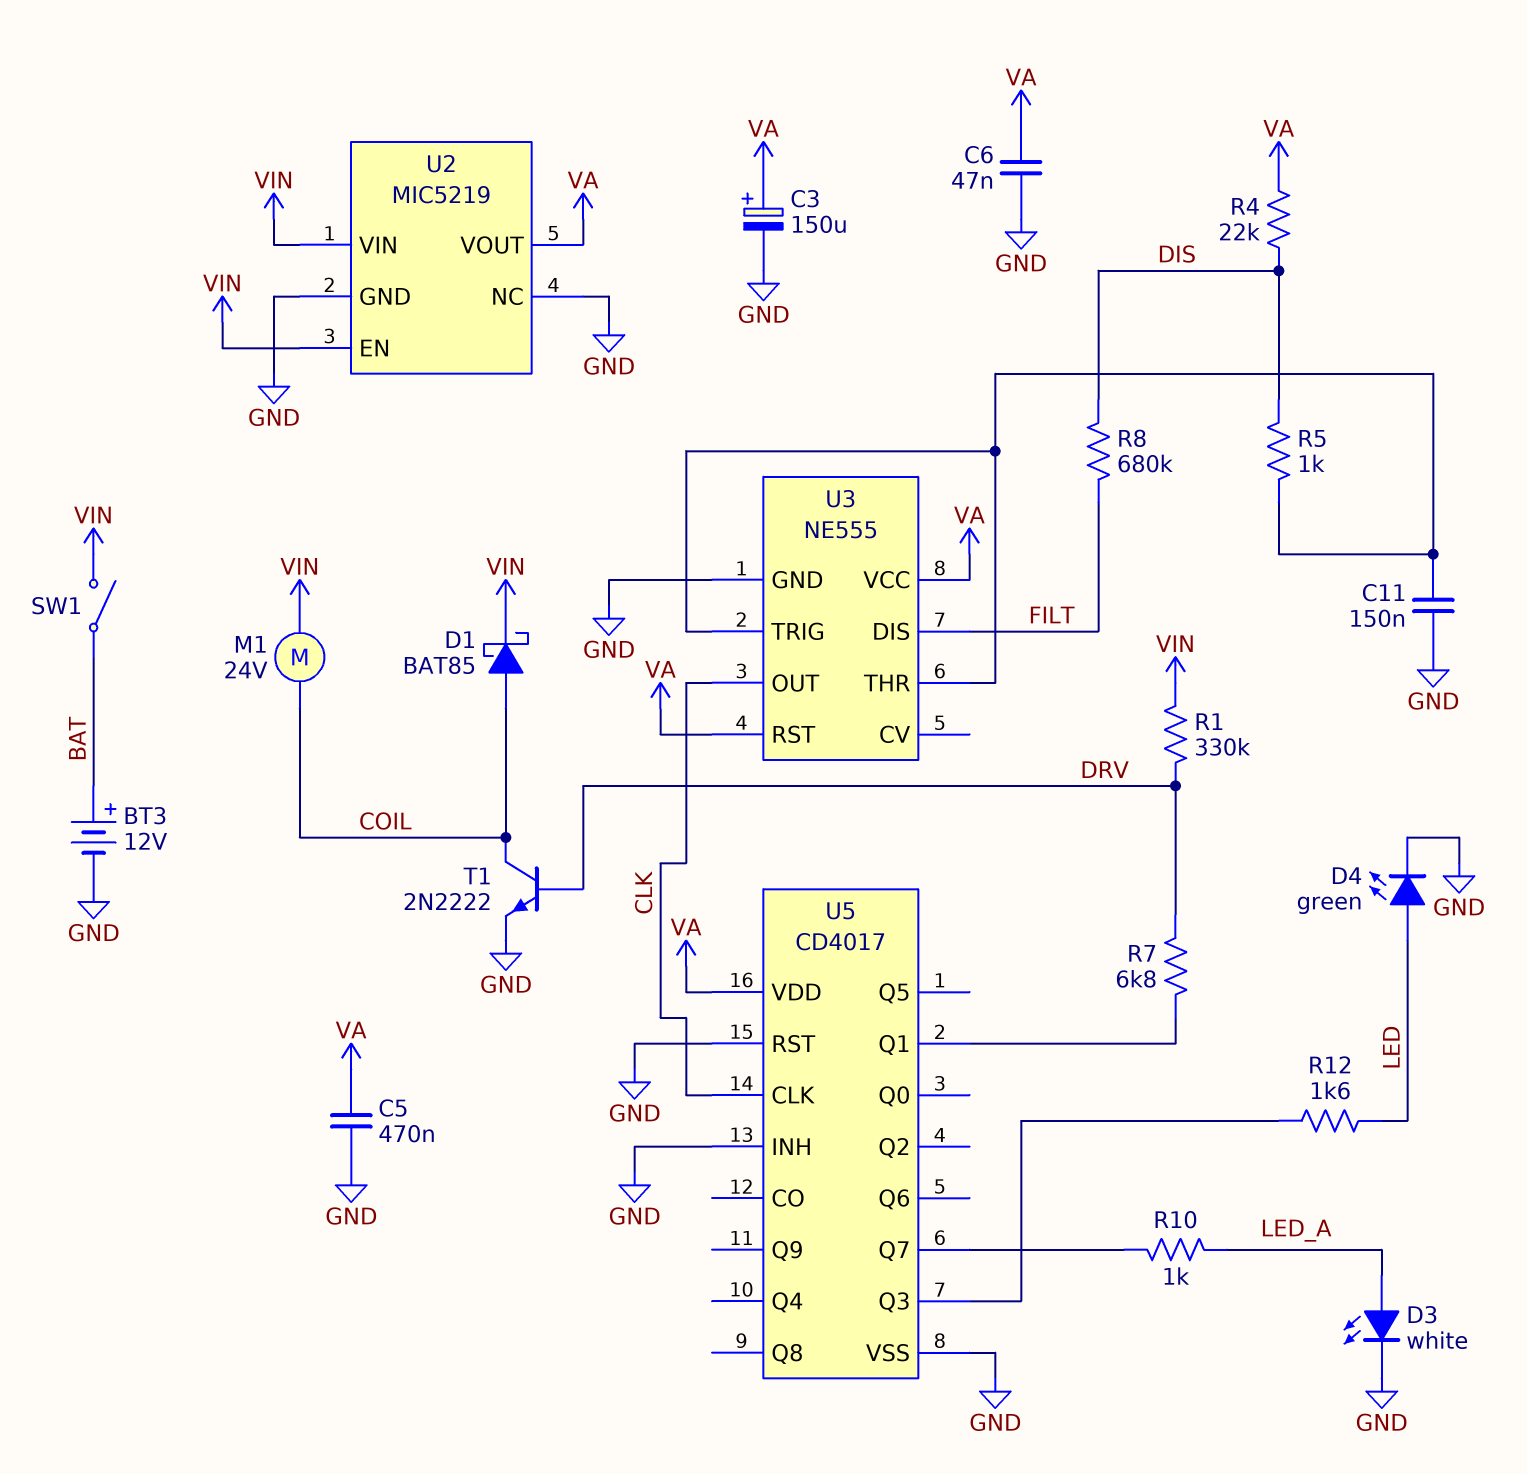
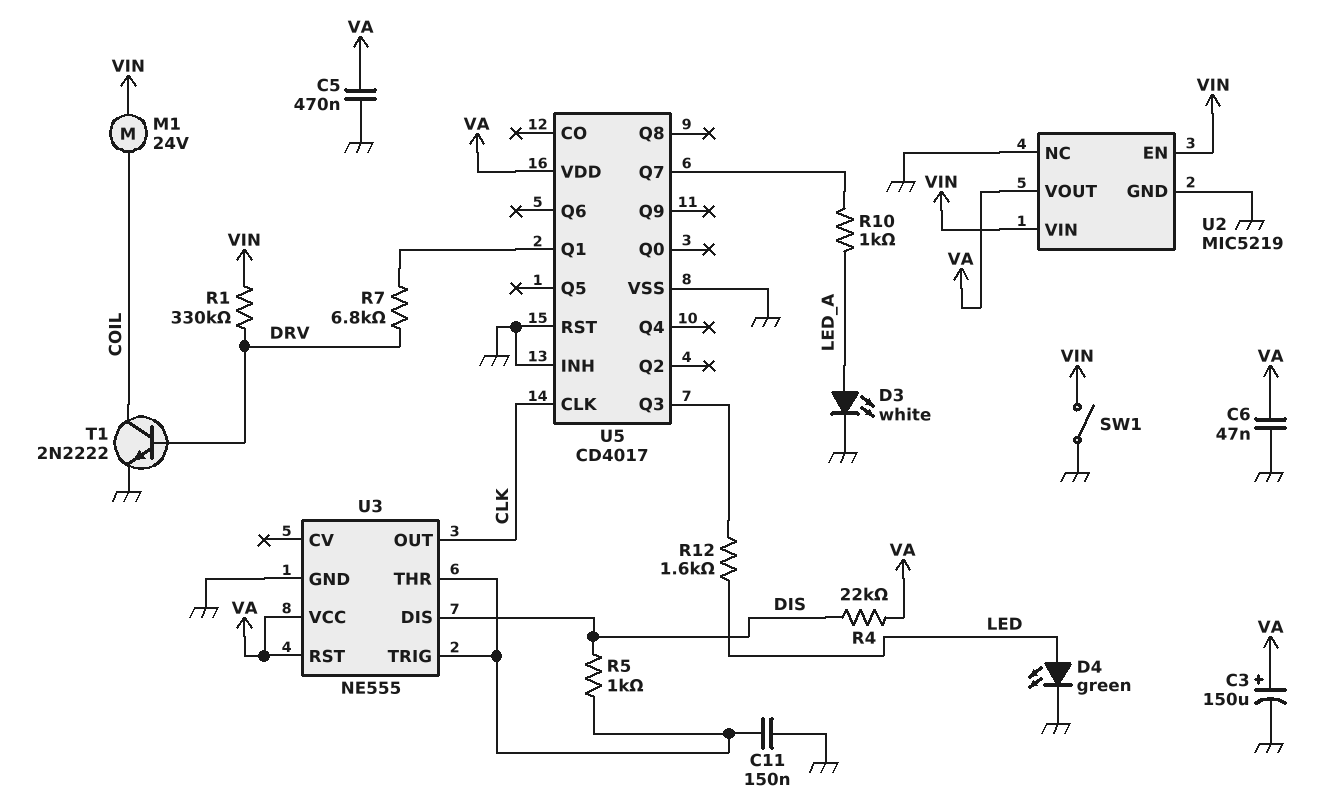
BT3: 12V (plus BAT, minus GND) -> none
D1: schottky BAT85 (A COIL, K VIN) -> none
R8: 680k (DIS, FILT) -> none
SW1: switch (BAT, VIN) -> switch (GND, VIN)
U3 pin DIS: FILT -> DIS

